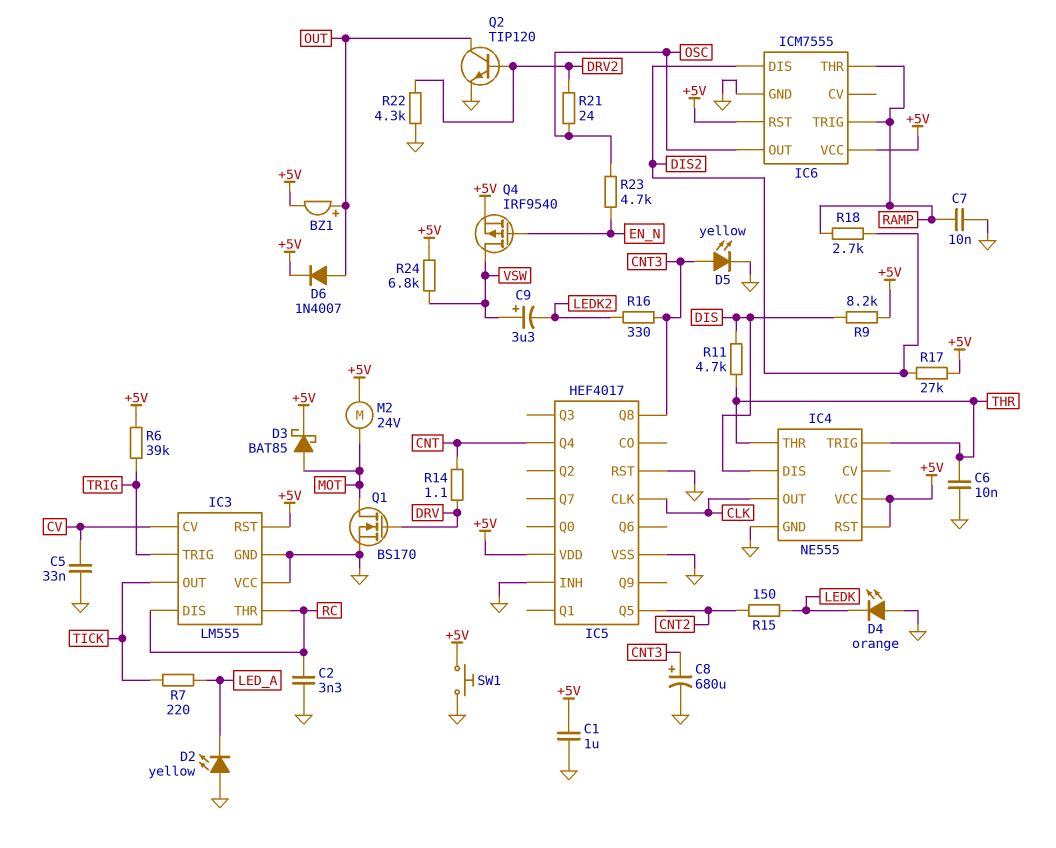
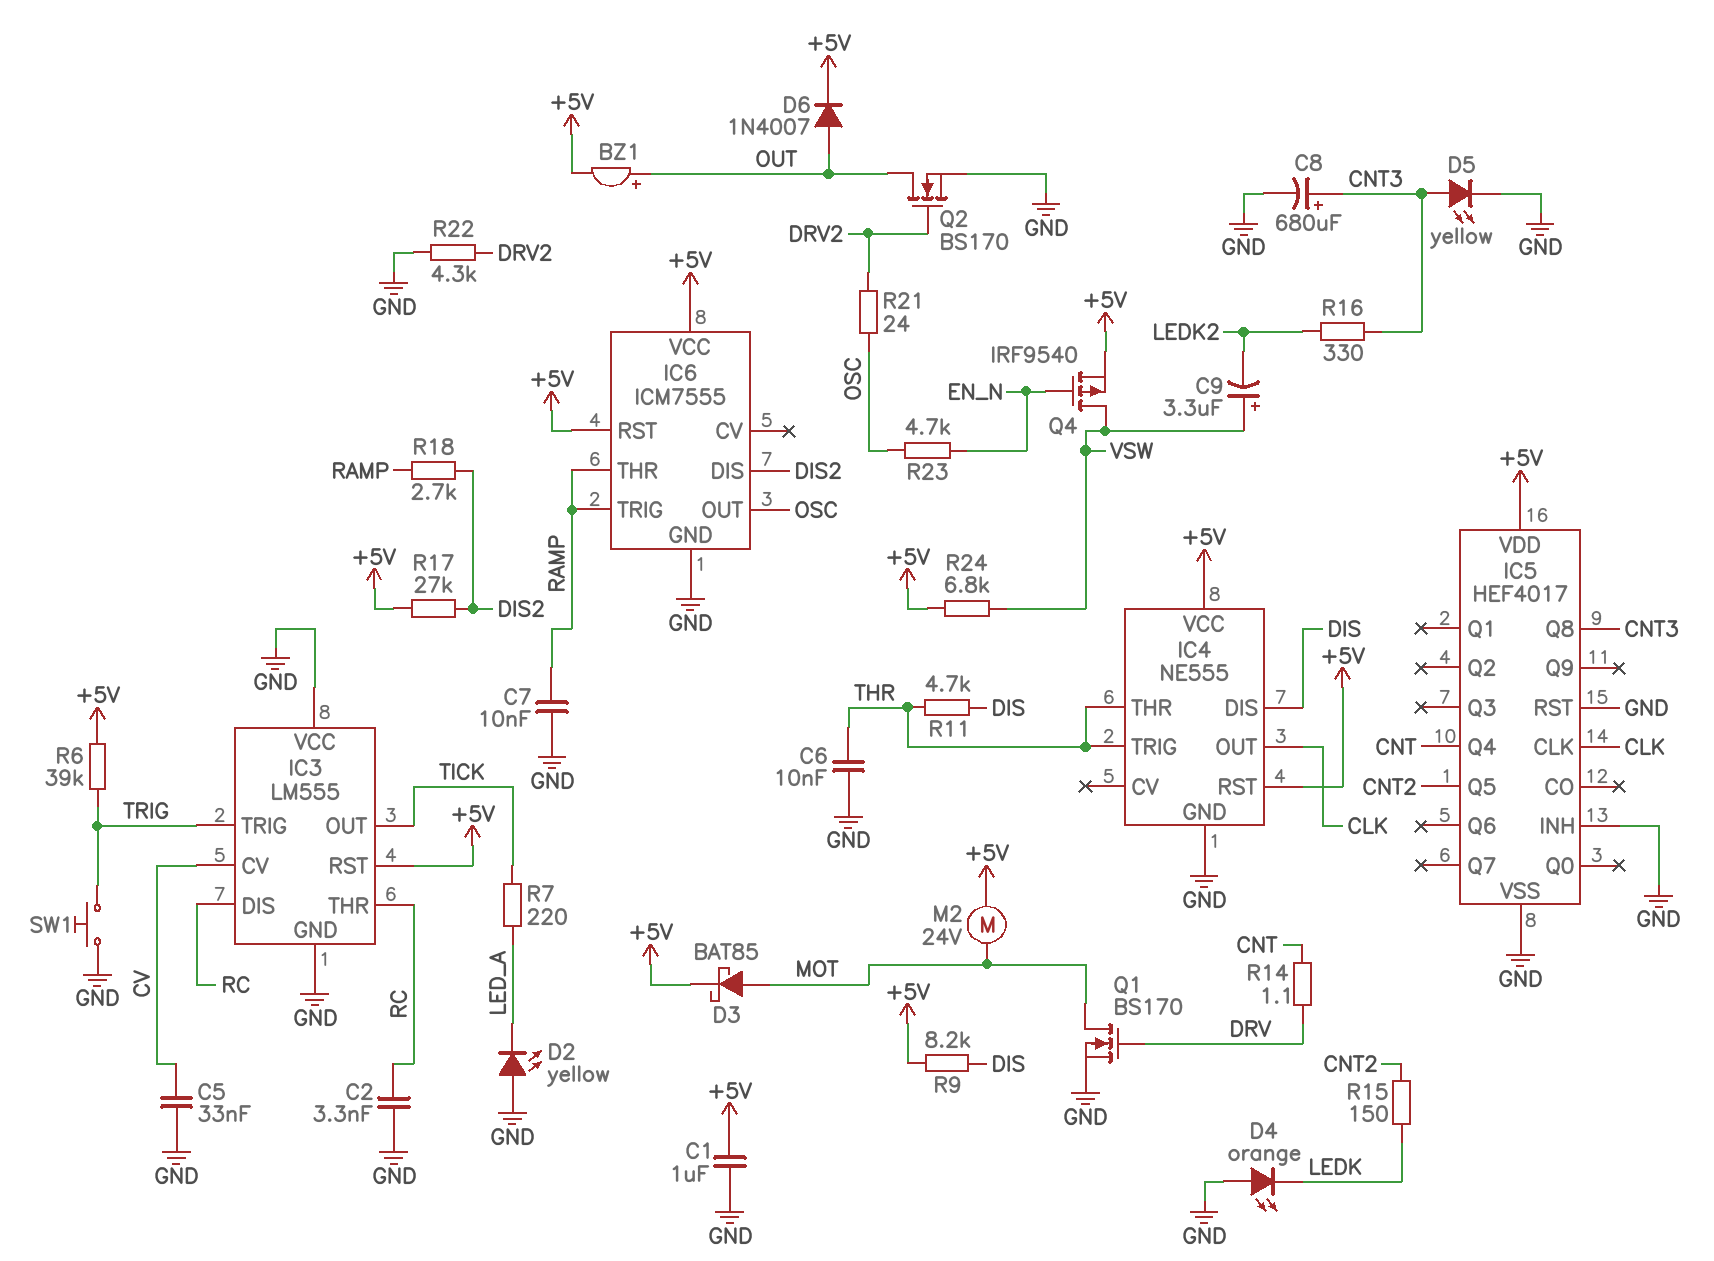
Q2: NPN TIP120 (B DRV2, C OUT, E GND) -> NMOS BS170 (G DRV2, D OUT, S GND)
SW1: button (+5V, GND) -> button (GND, TRIG)

